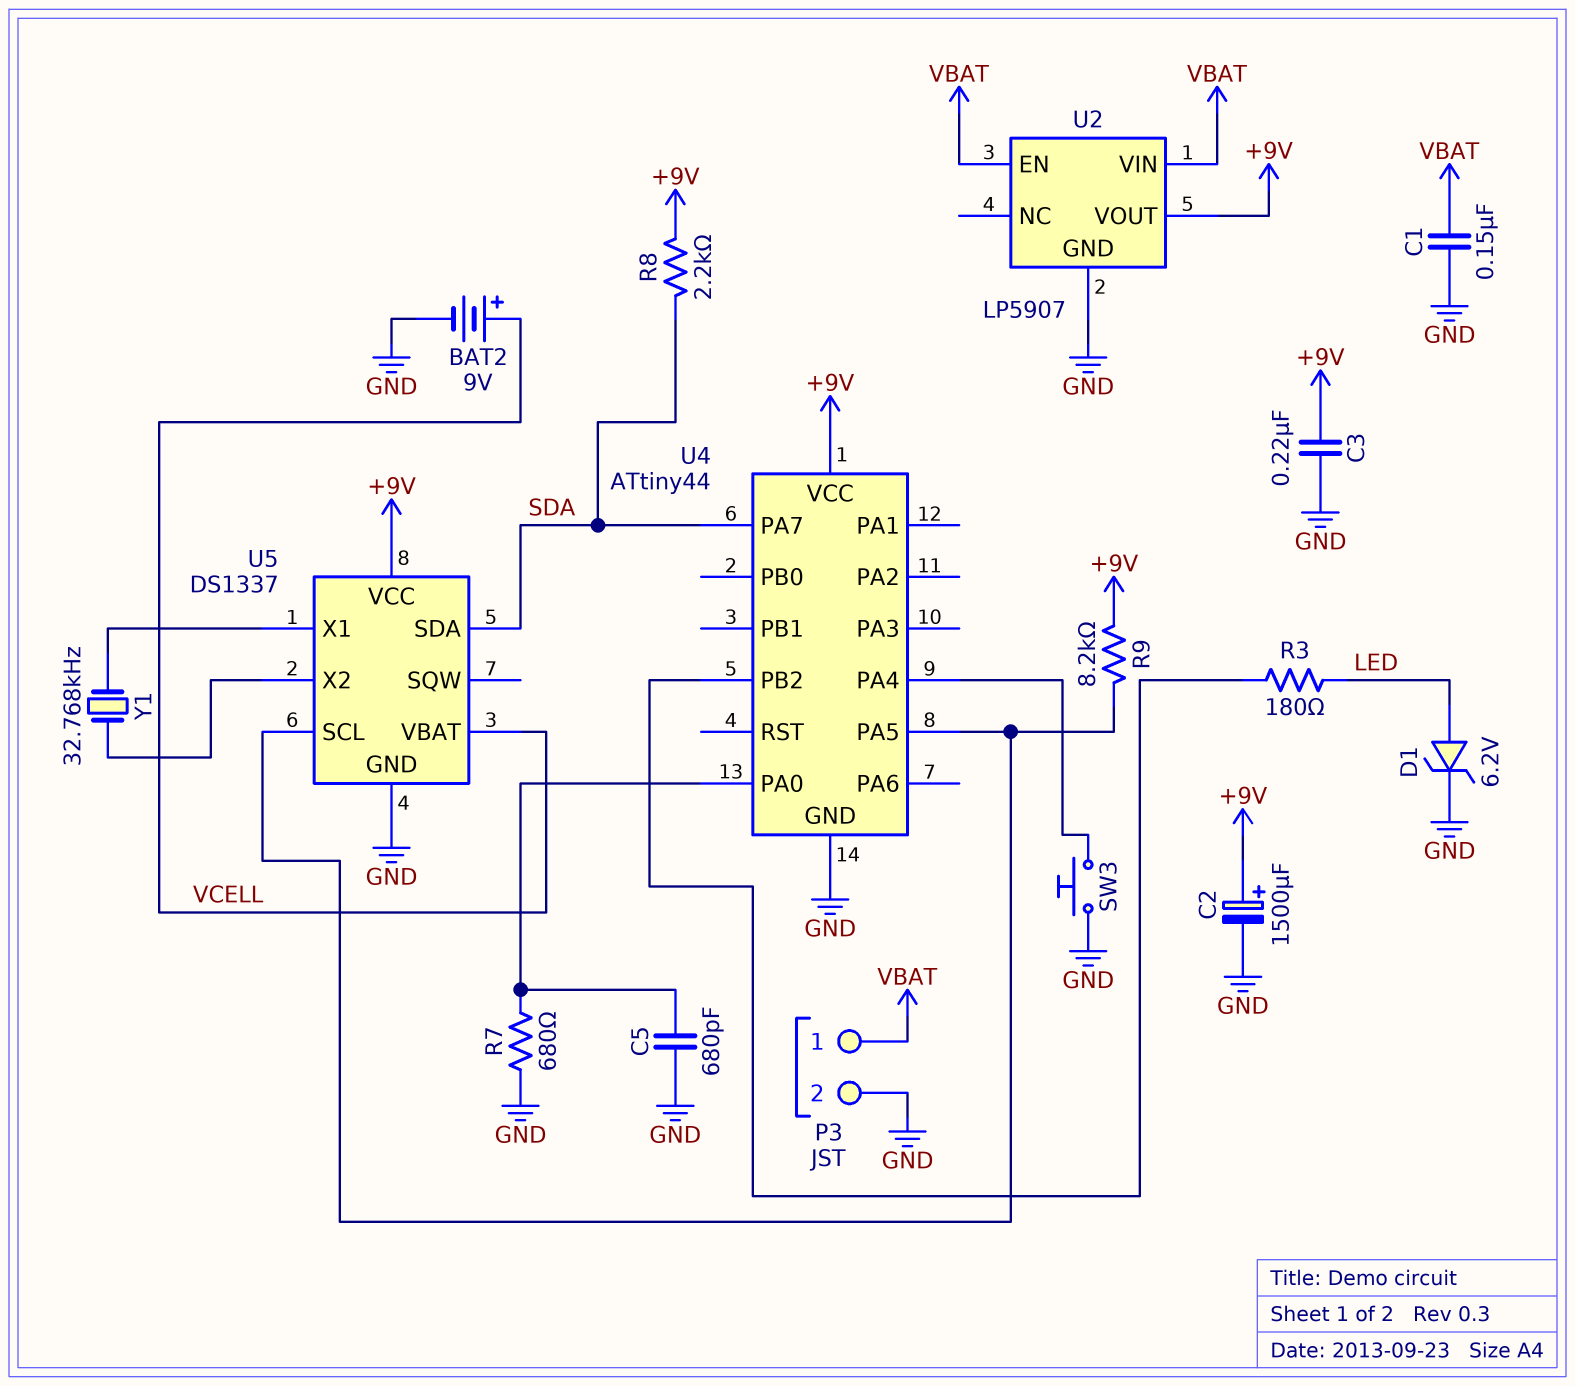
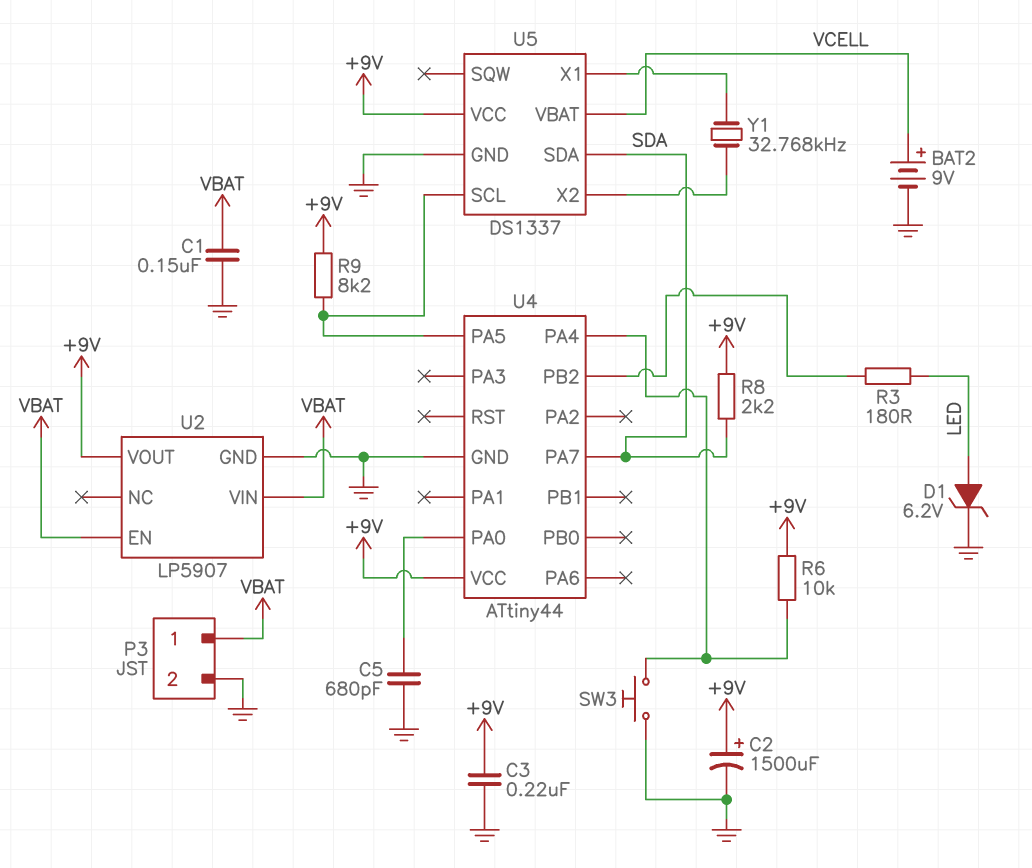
R6: none -> 10k (+9V, U4/PA4)
R7: 680 (GND, U4/PA0) -> none

